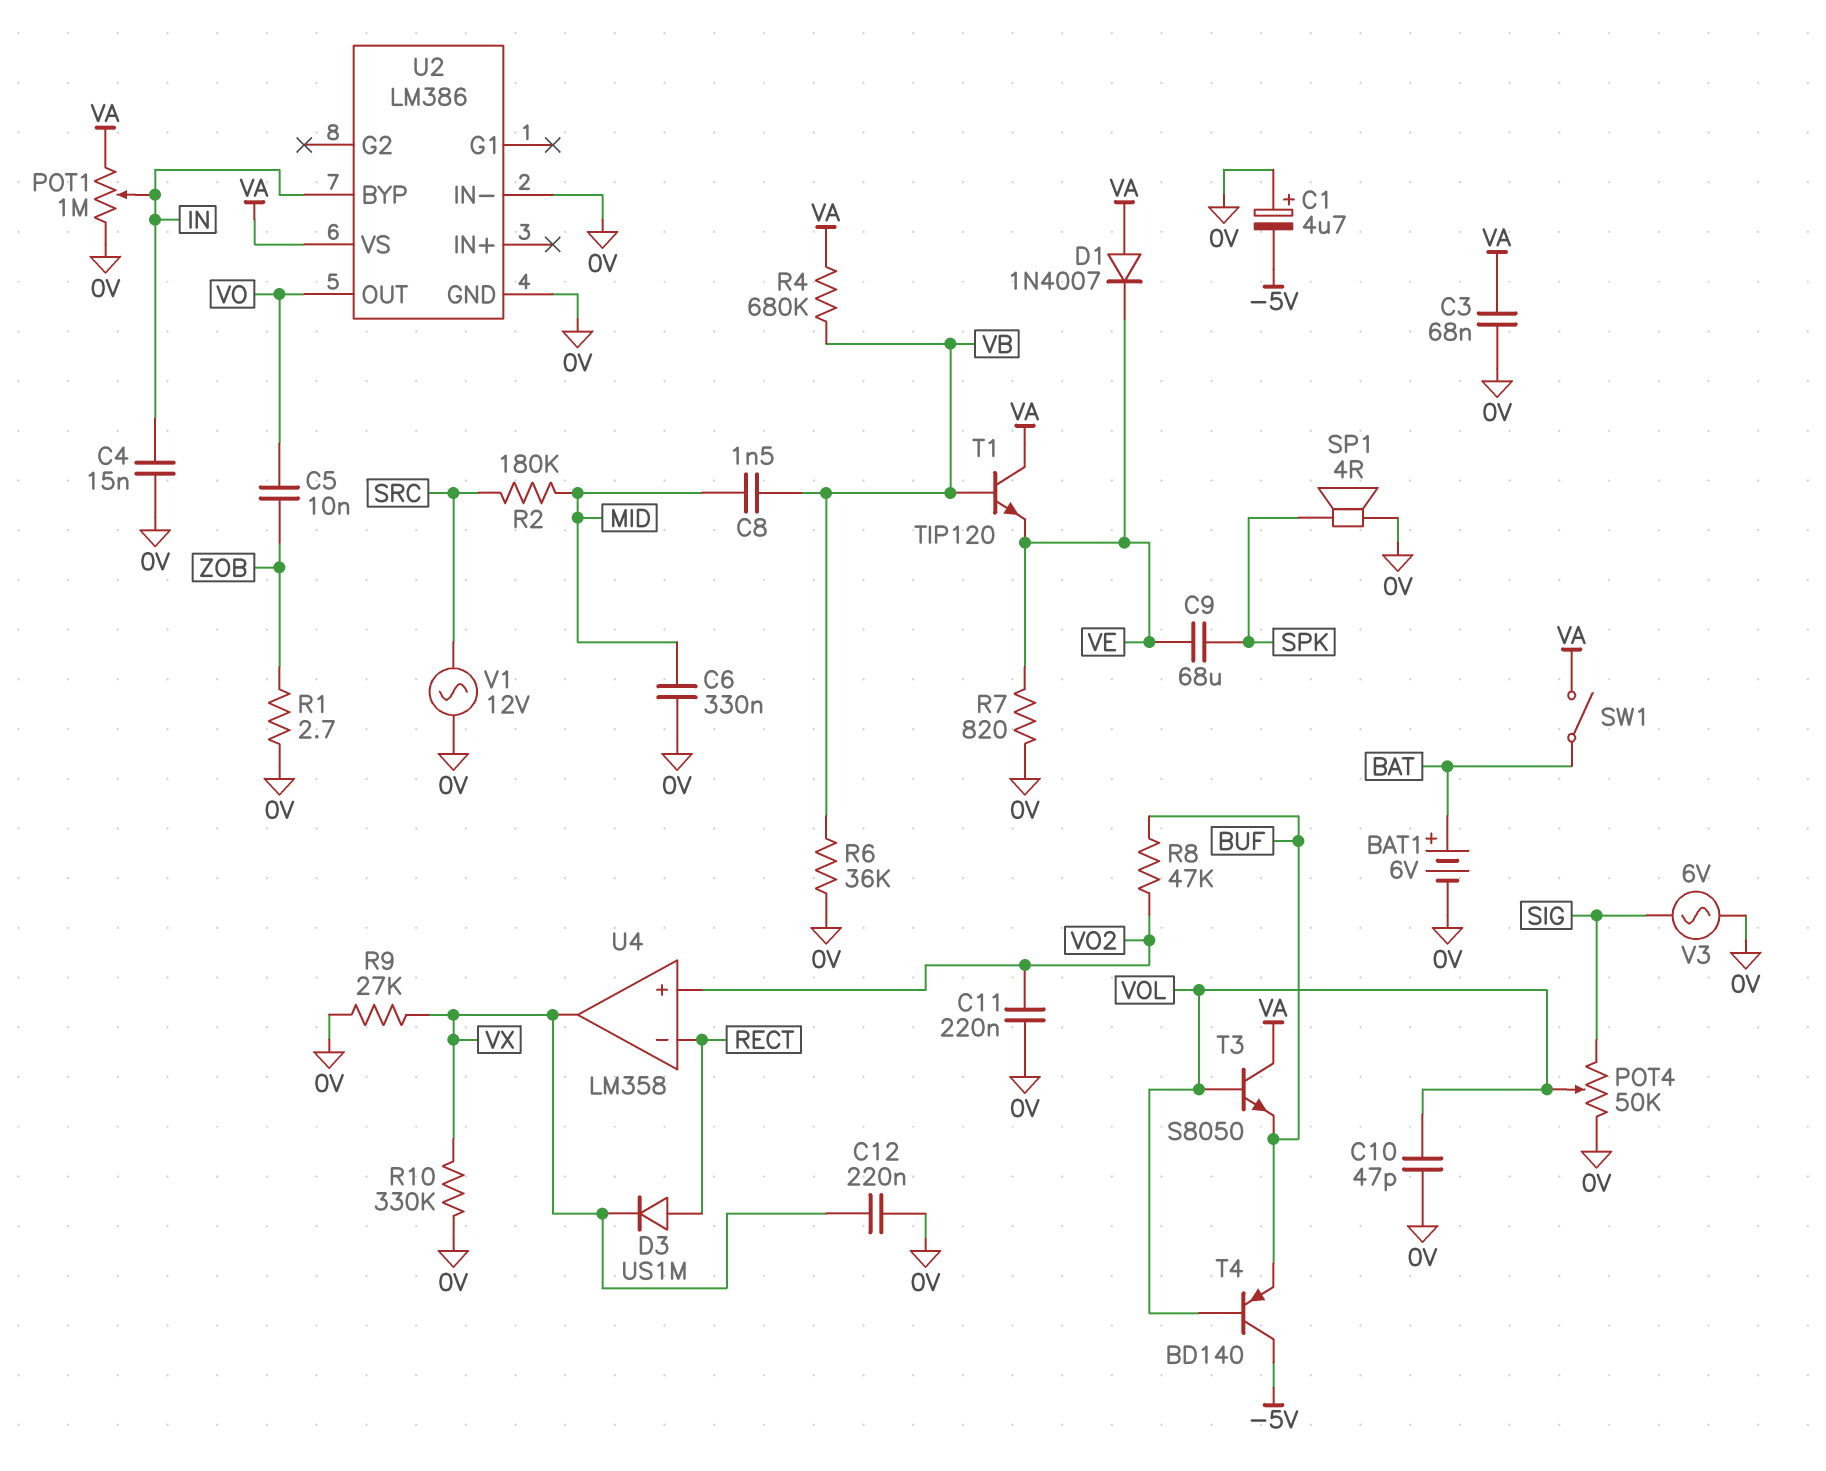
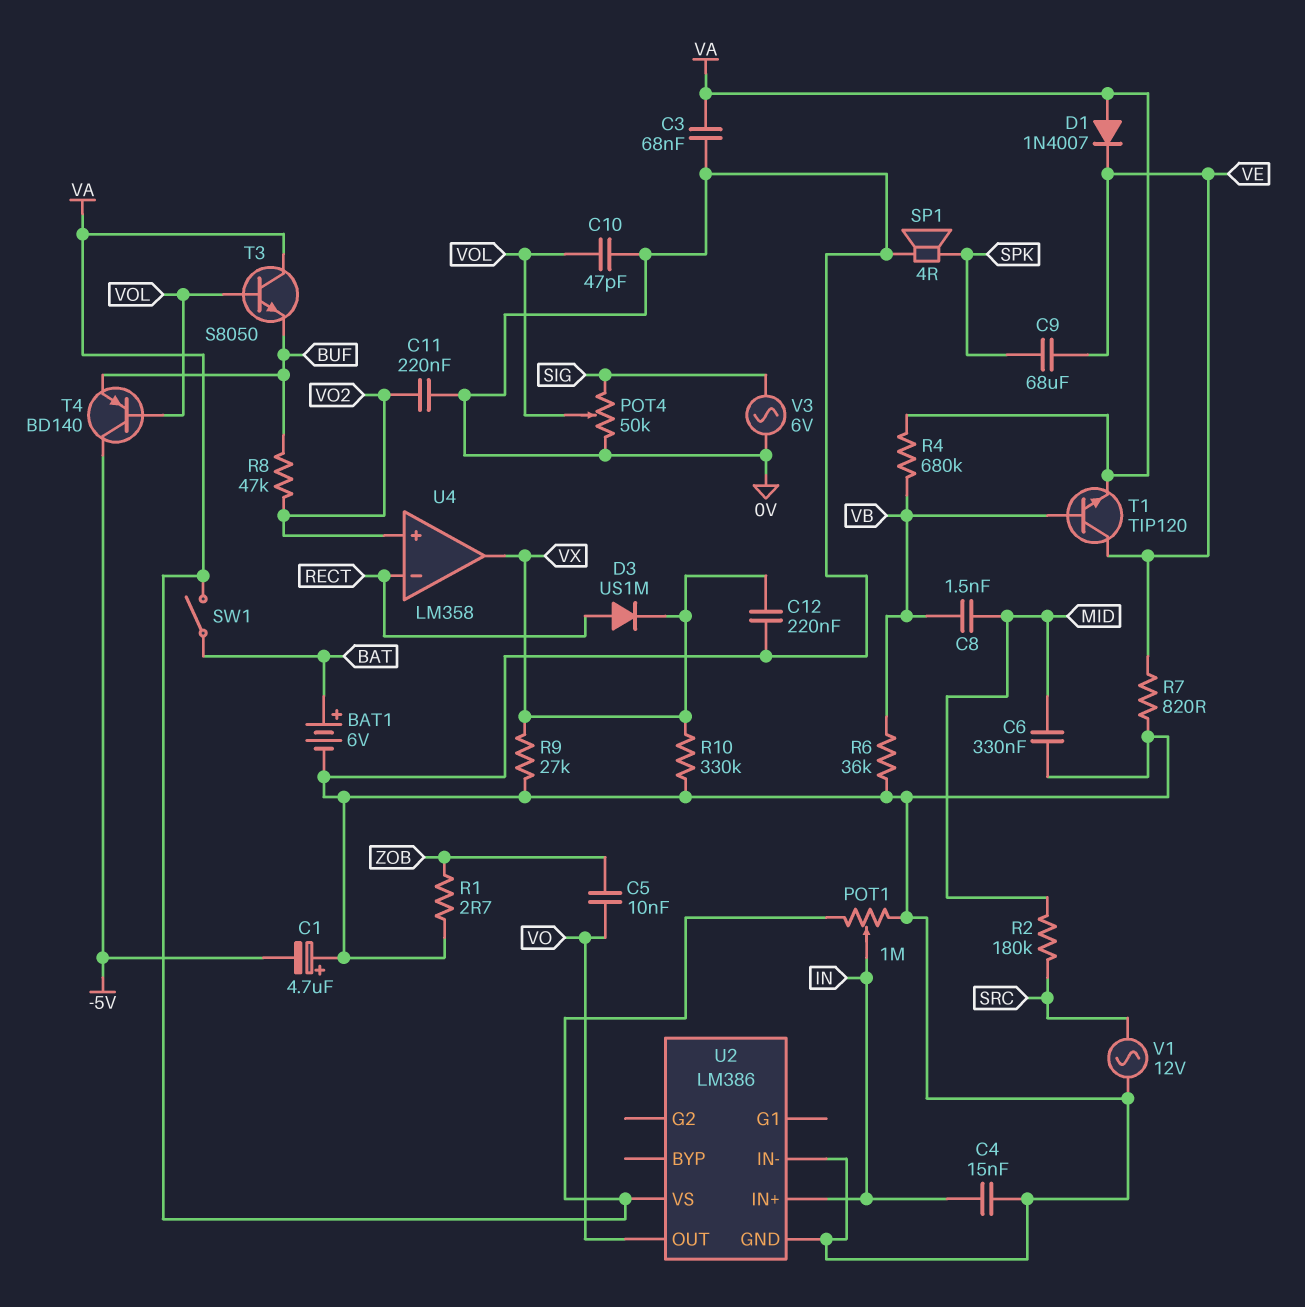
T1: NPN TIP120 (B VB, C VA, E VE) -> NPN TIP120 (B VB, C VE, E VA)
U2 pin BYP: IN -> none
U2 pin IN+: none -> IN

